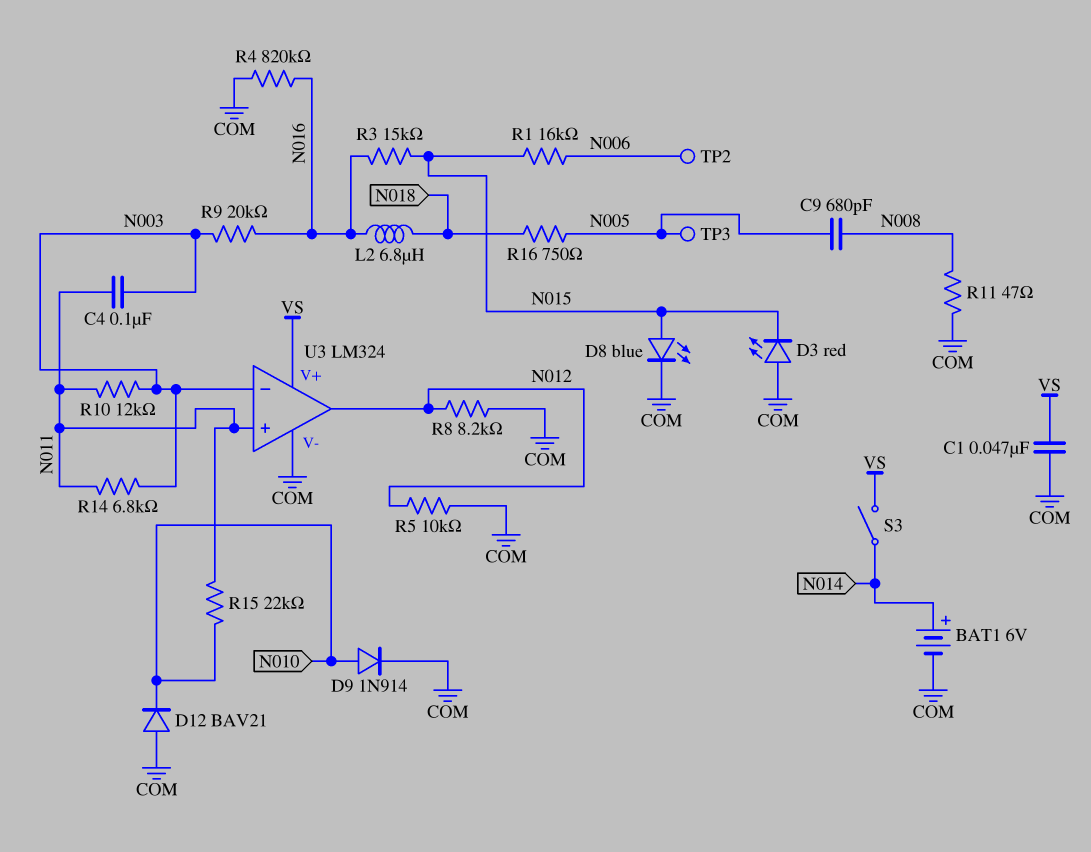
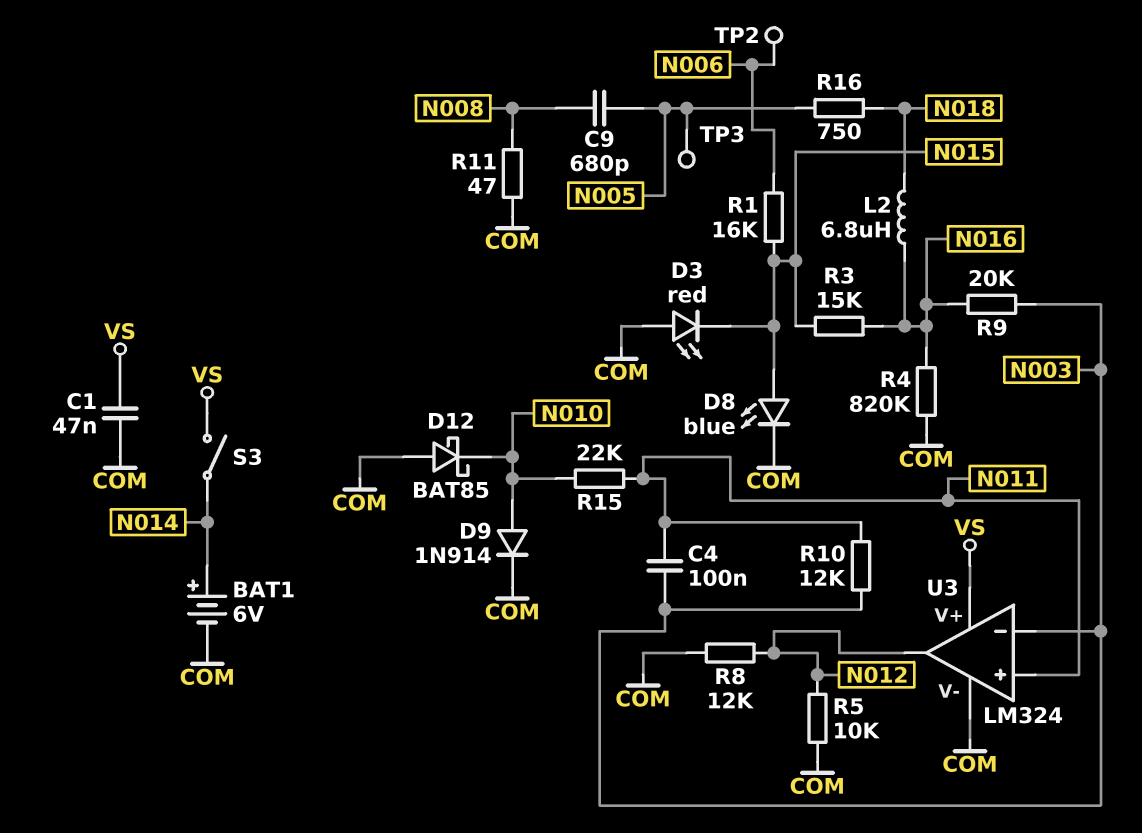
D12: diode BAV21 (A COM, K N010) -> schottky BAT85 (A COM, K N010)
R8: 8.2k (COM, N012) -> 12k (COM, N012)
R14: 6.8k (N003, N011) -> none

